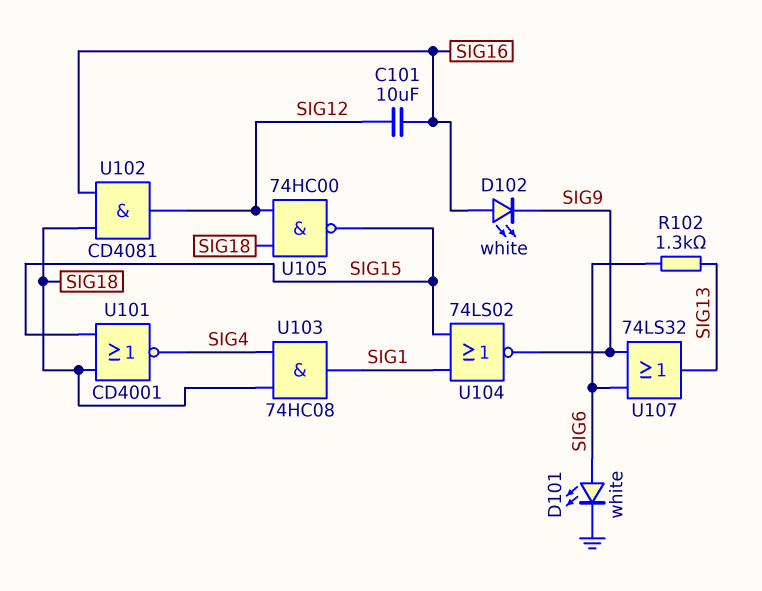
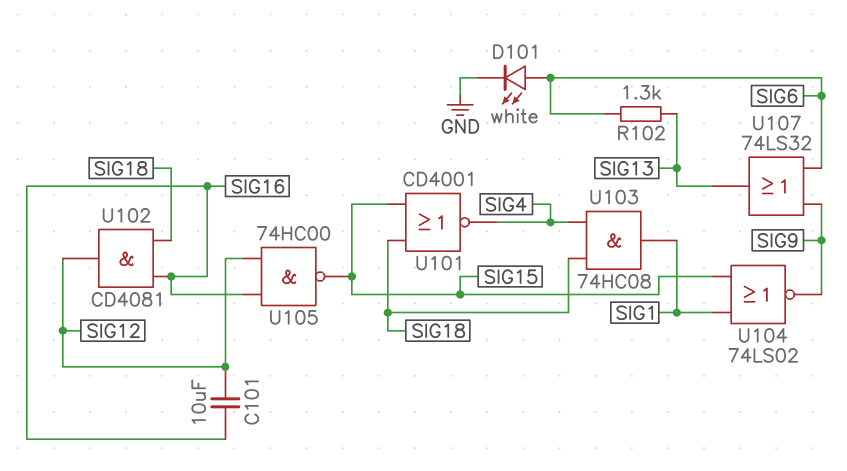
D102: LED white (A SIG16, K SIG9) -> none
U105: NAND 74HC00 (in SIG12, in SIG18, out SIG15) -> NAND 74HC00 (in SIG12, in SIG16, out SIG15)

